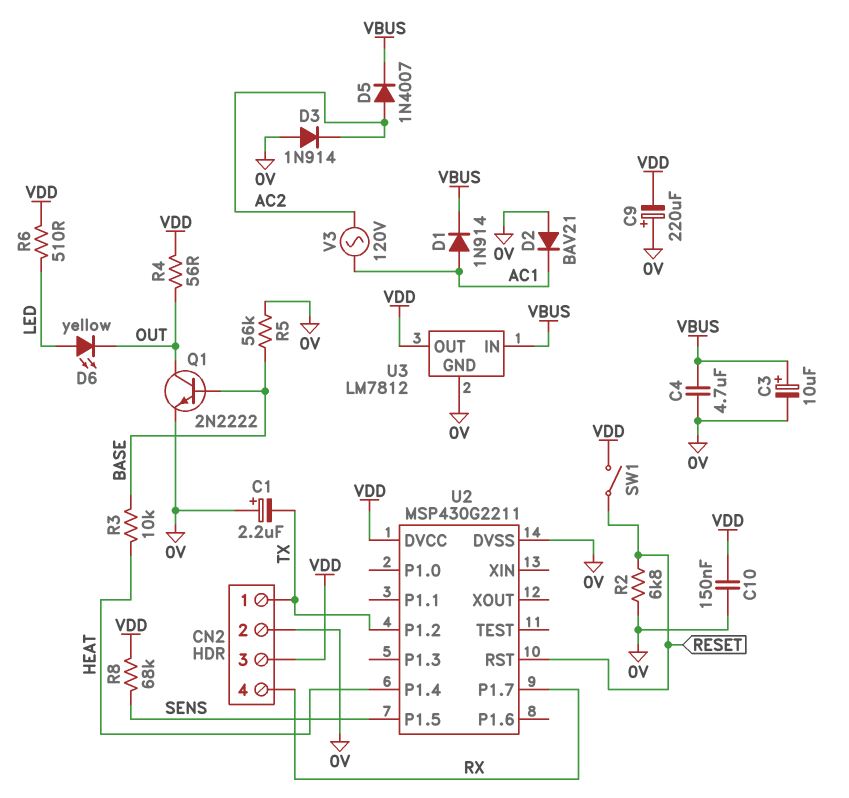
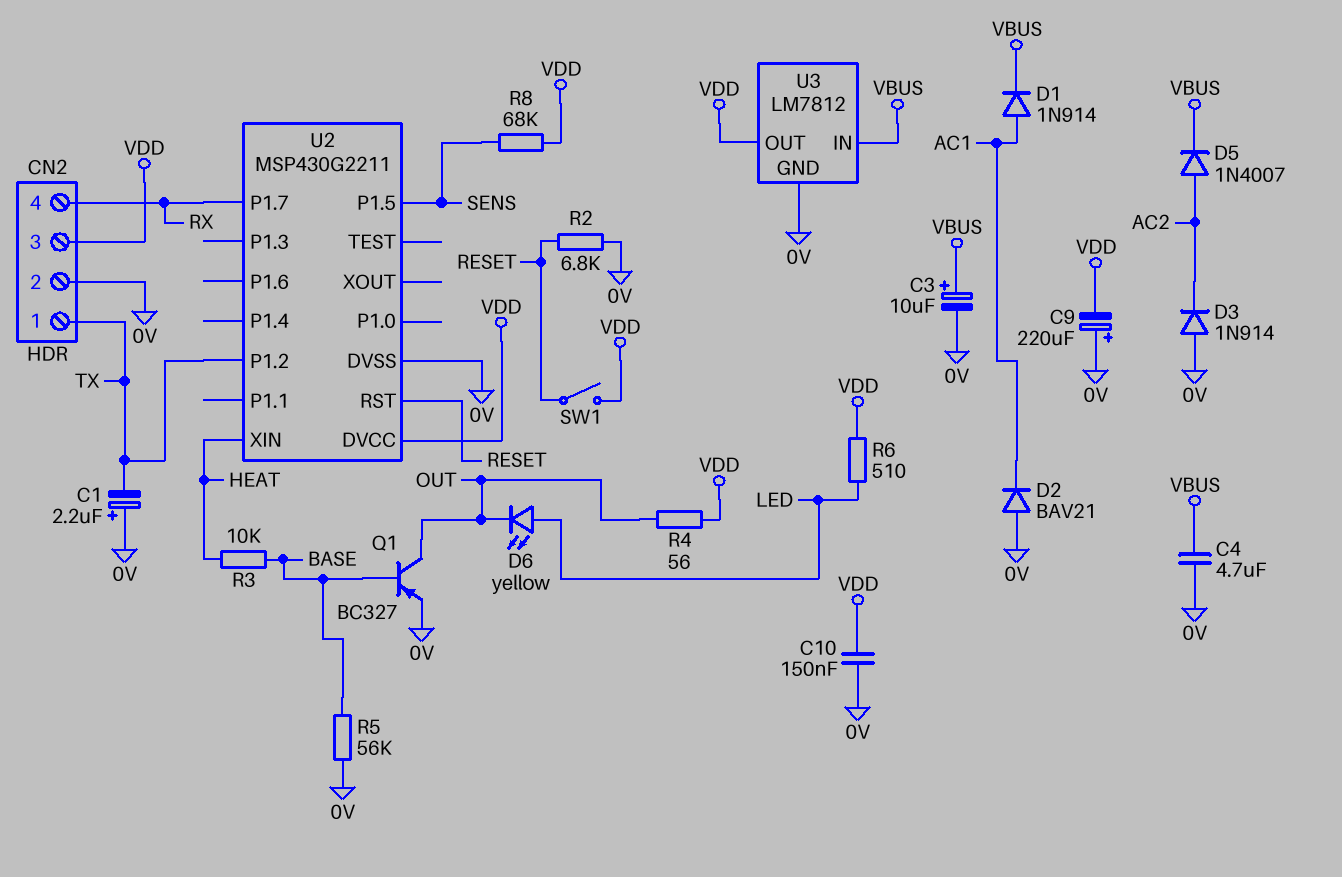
Q1: NPN 2N2222 (B BASE, C OUT, E 0V) -> PNP BC327 (B BASE, C OUT, E 0V)
U2 pin P1.4: HEAT -> none
U2 pin XIN: none -> HEAT
V3: AC 120V (AC1, AC2) -> none

